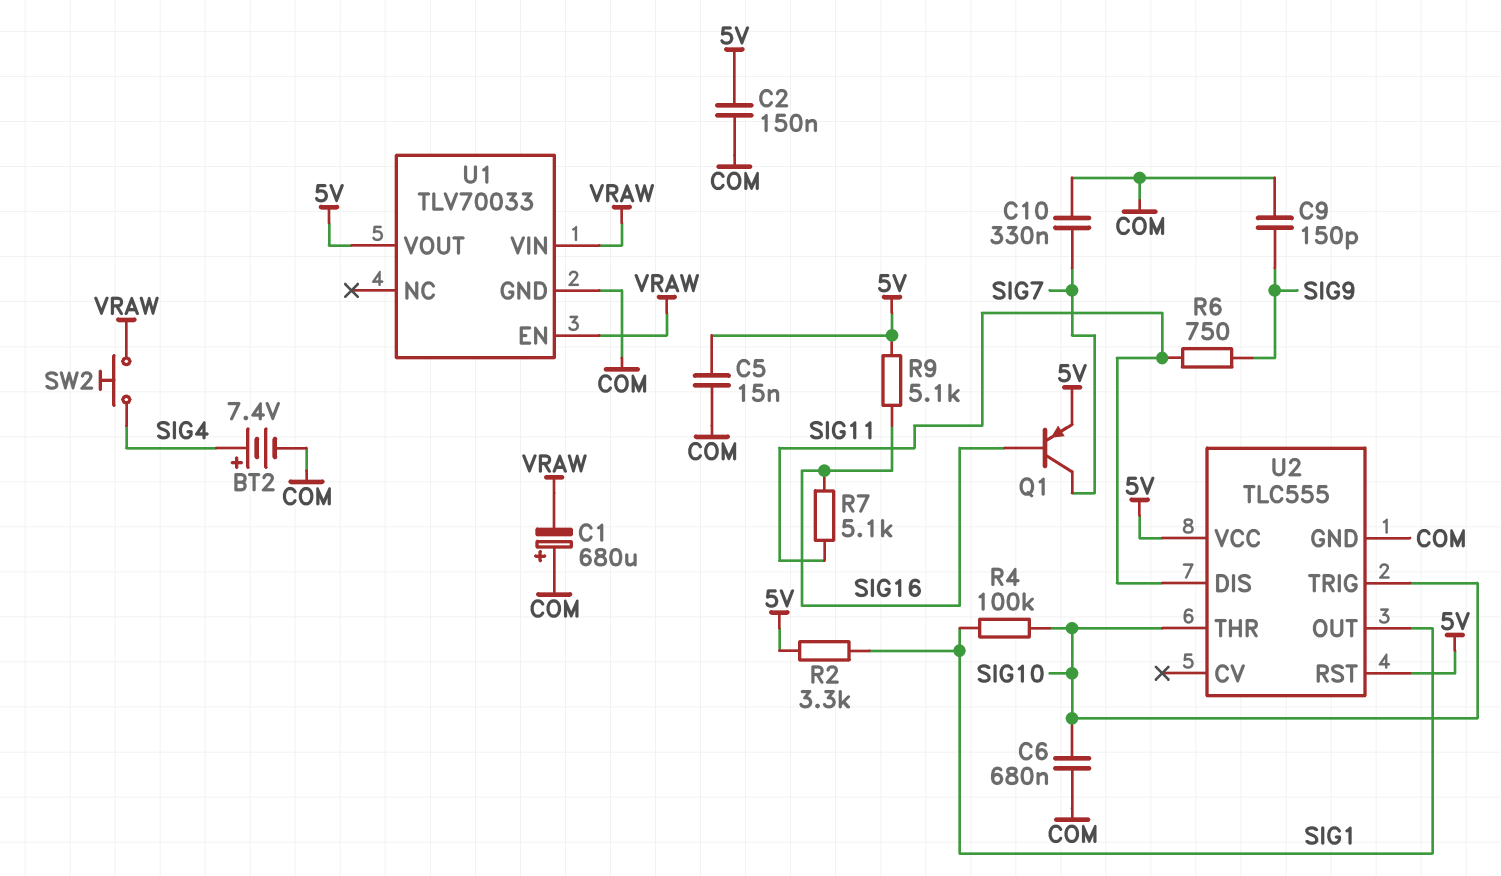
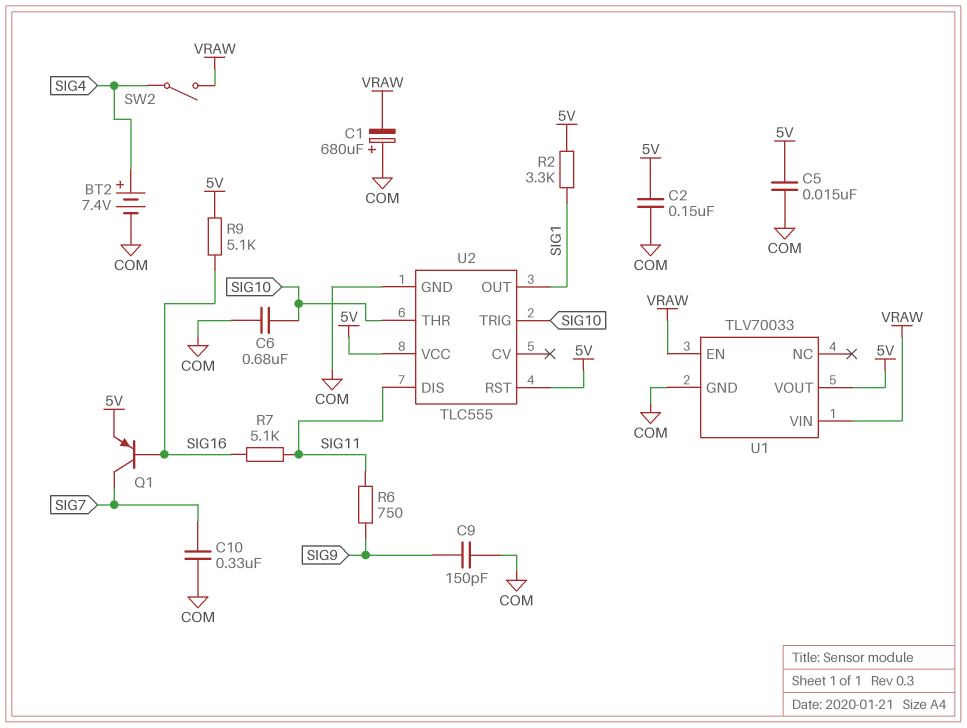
R4: 100k (SIG1, SIG10) -> none
SW2: button (SIG4, VRAW) -> switch (SIG4, VRAW)

